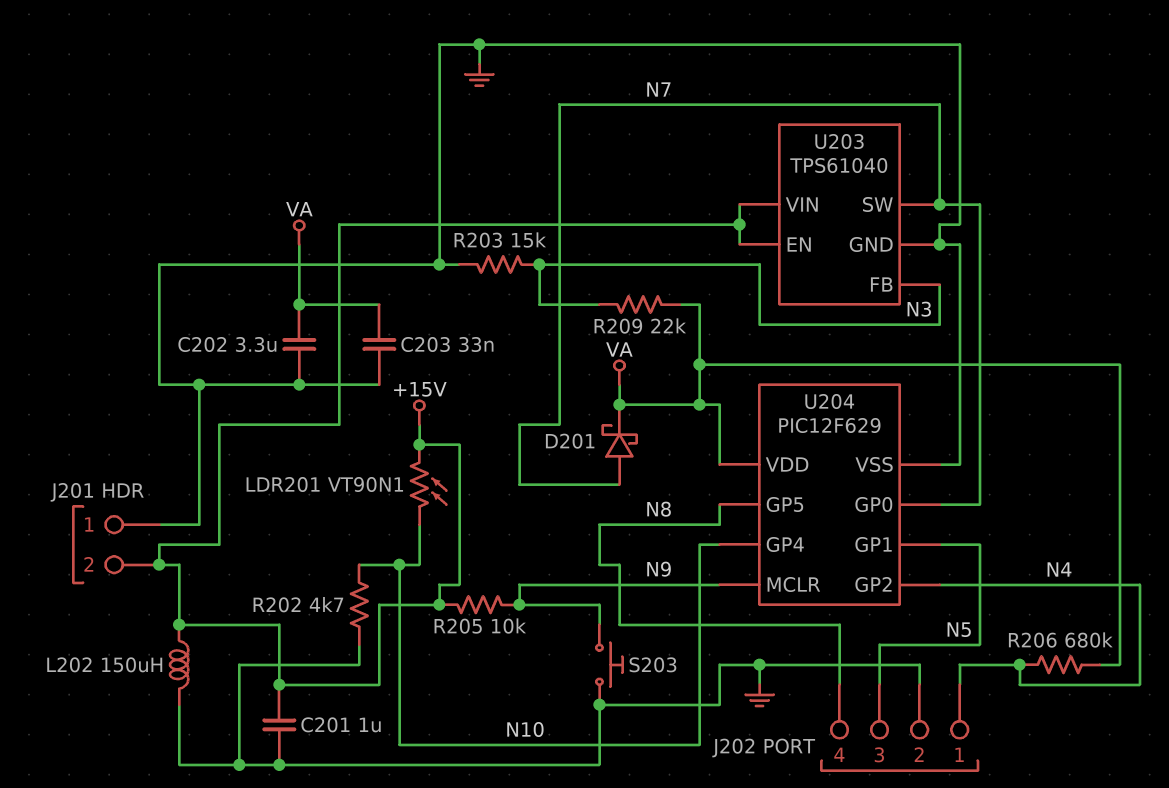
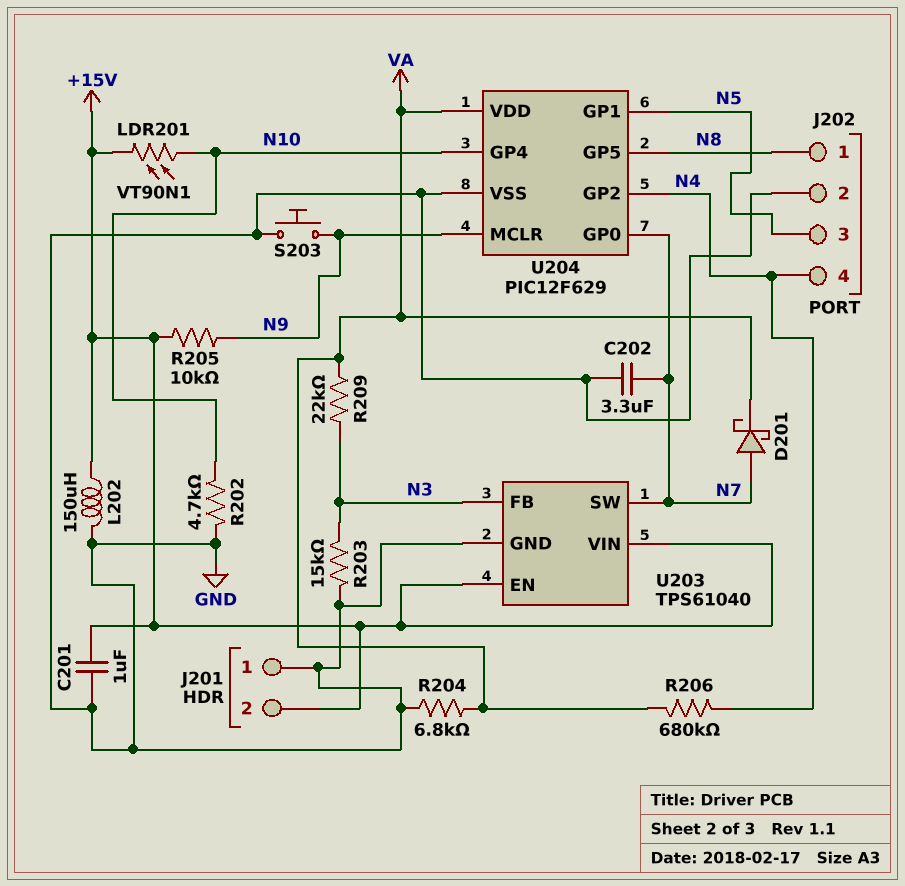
C202: 3.3uF (GND, VA) -> 3.3uF (GND, N7)
C203: 33nF (GND, VA) -> none
J202 pin 1: N4 -> N8
J202 pin 4: N8 -> N4
R204: none -> 6.8k (GND, VA)

